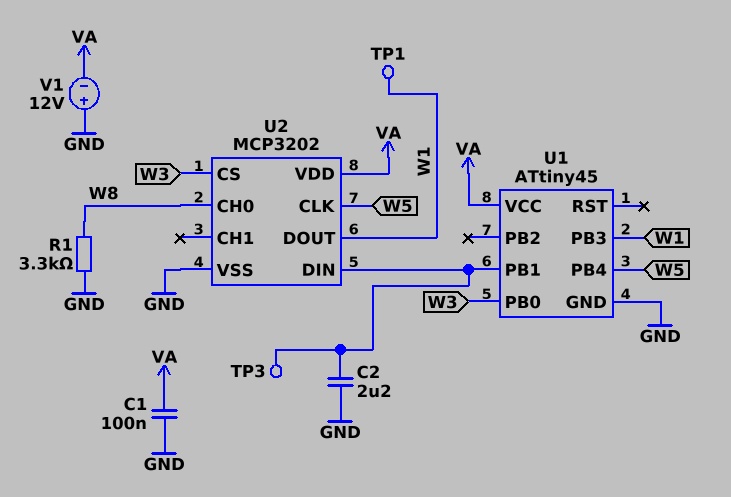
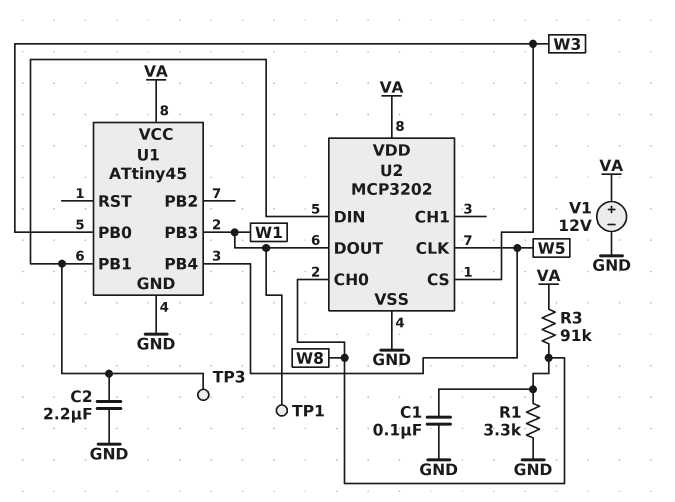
C1: 100nF (GND, VA) -> 100nF (GND, W8)
R3: none -> 91k (VA, W8)
V1: 12V (plus GND, minus VA) -> 12V (plus VA, minus GND)

